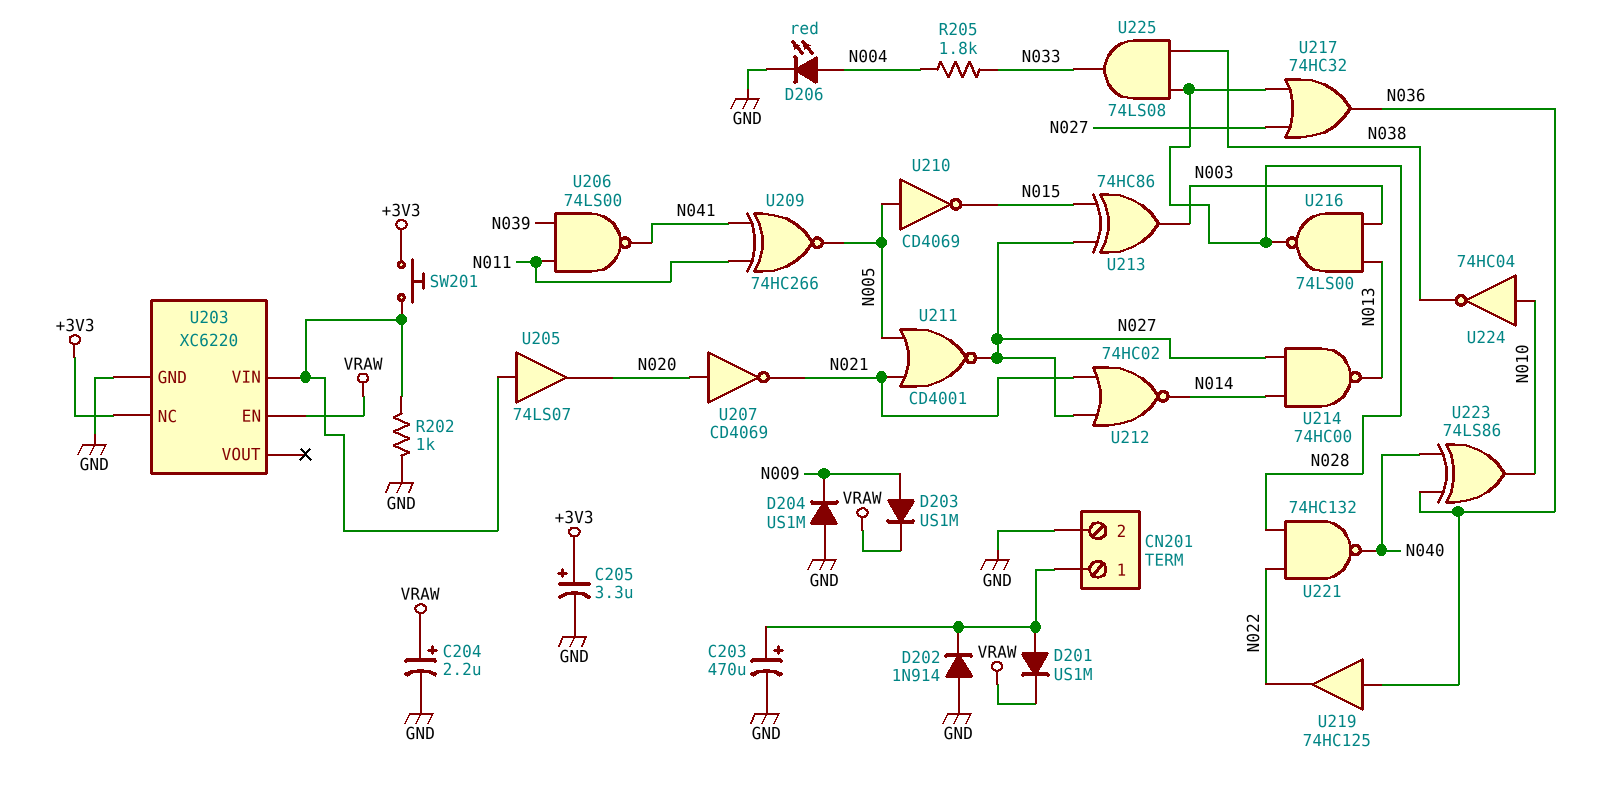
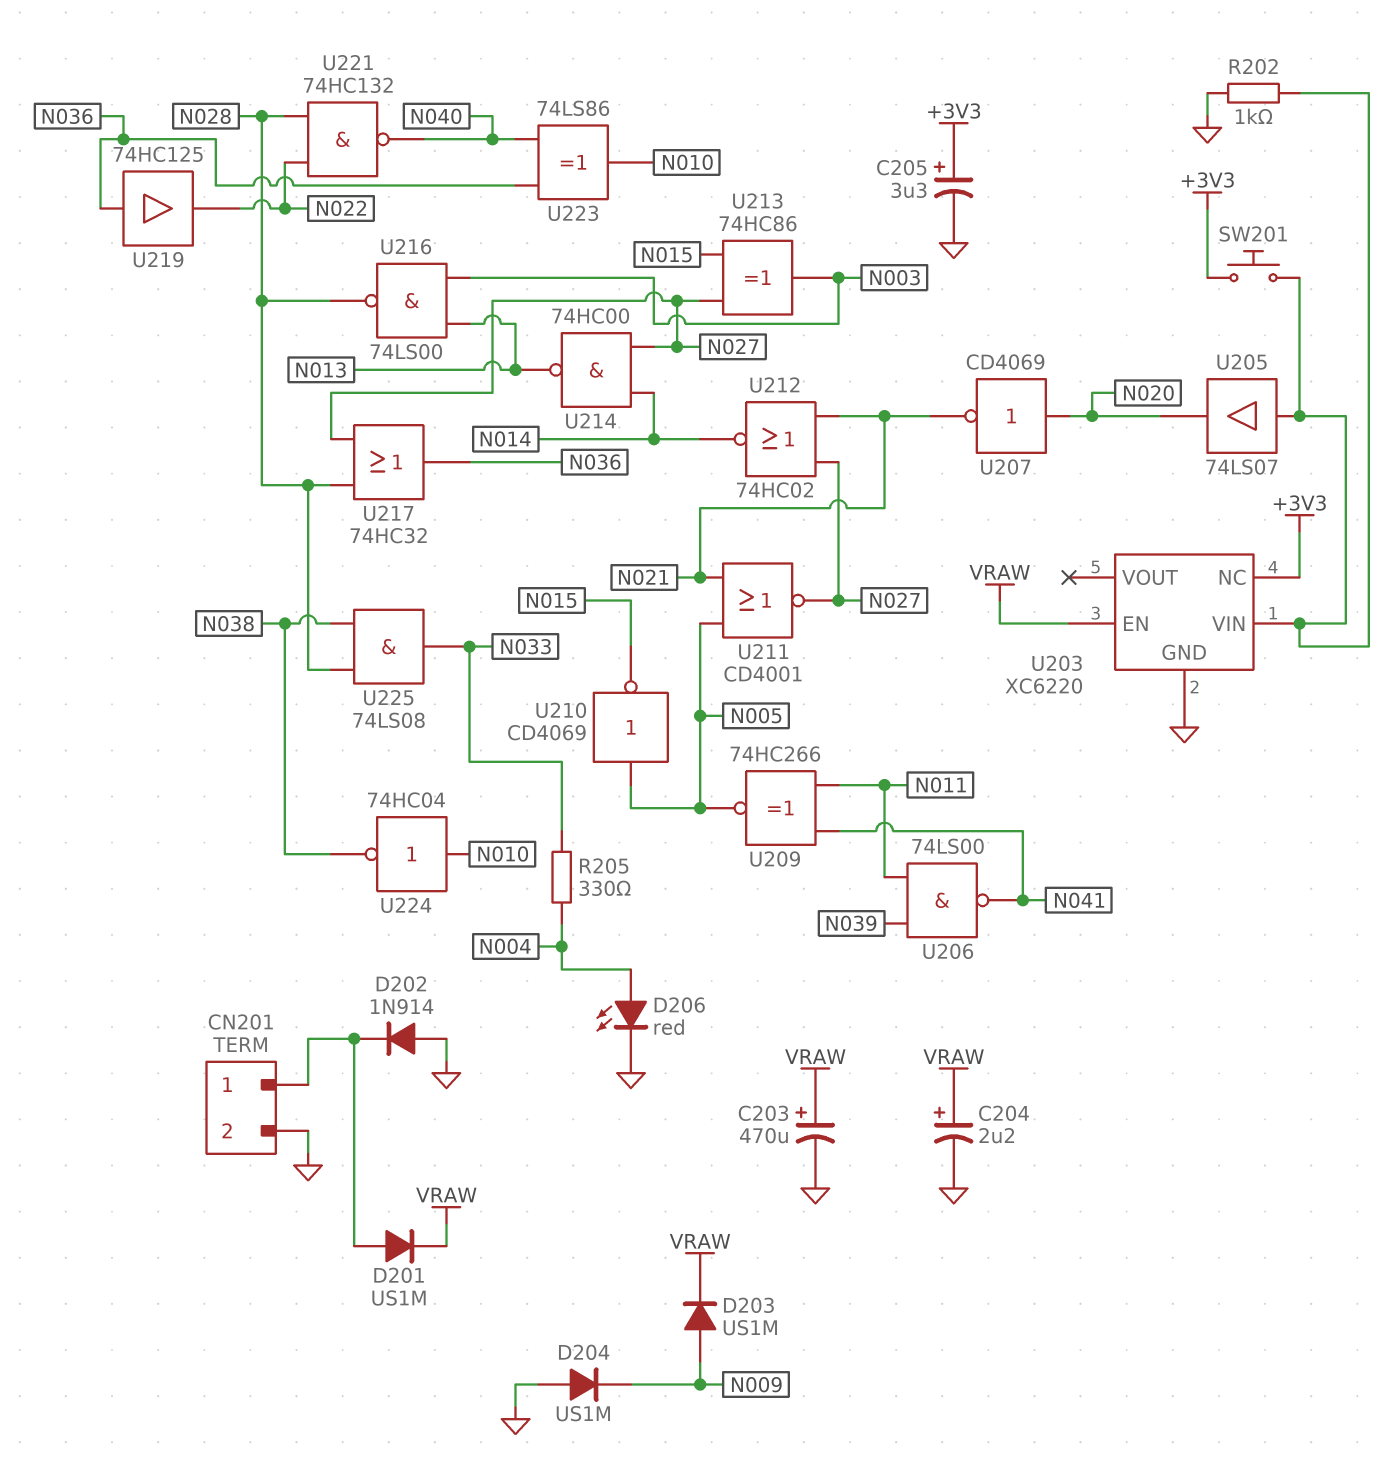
C203: 470uF (plus CN201/1, minus GND) -> 470uF (plus VRAW, minus GND)
R205: 1.8k (N004, N033) -> 330 (N004, N033)

